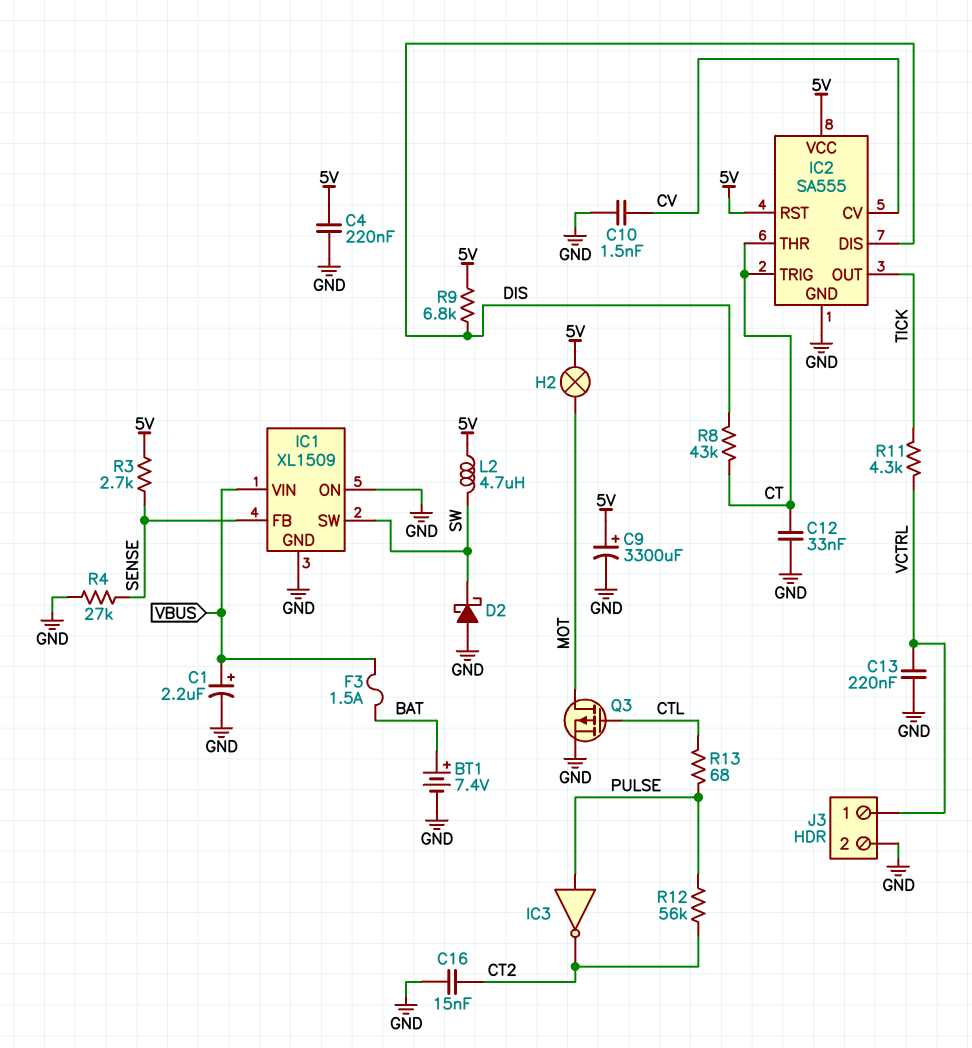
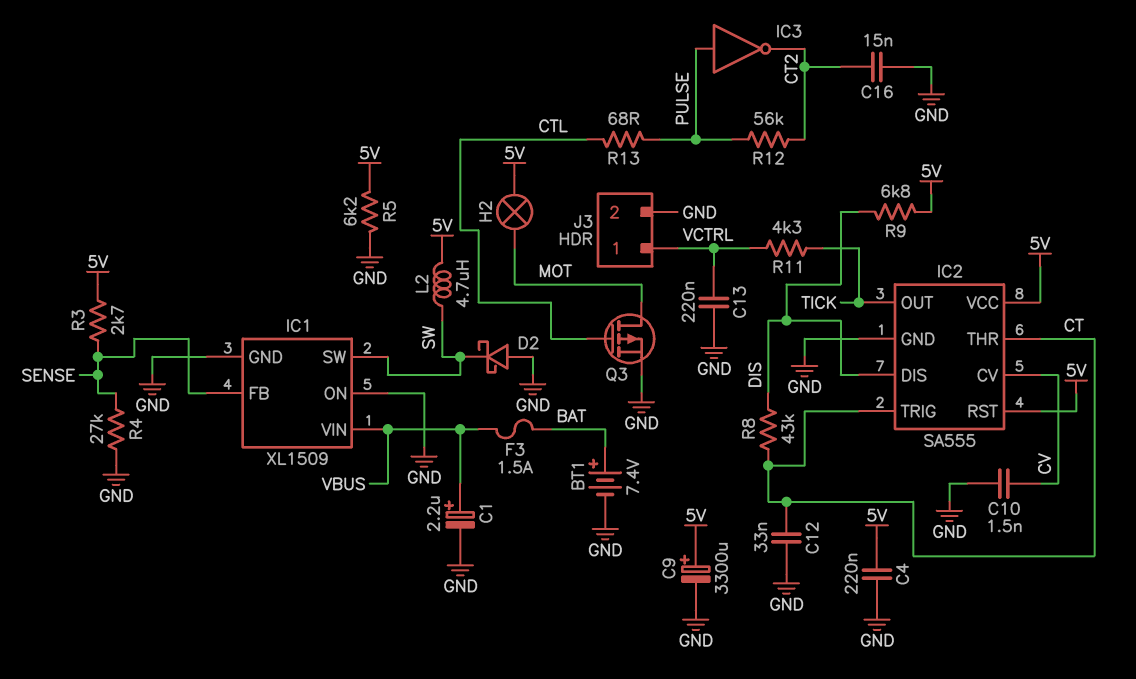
R5: none -> 6.2k (5V, GND)

